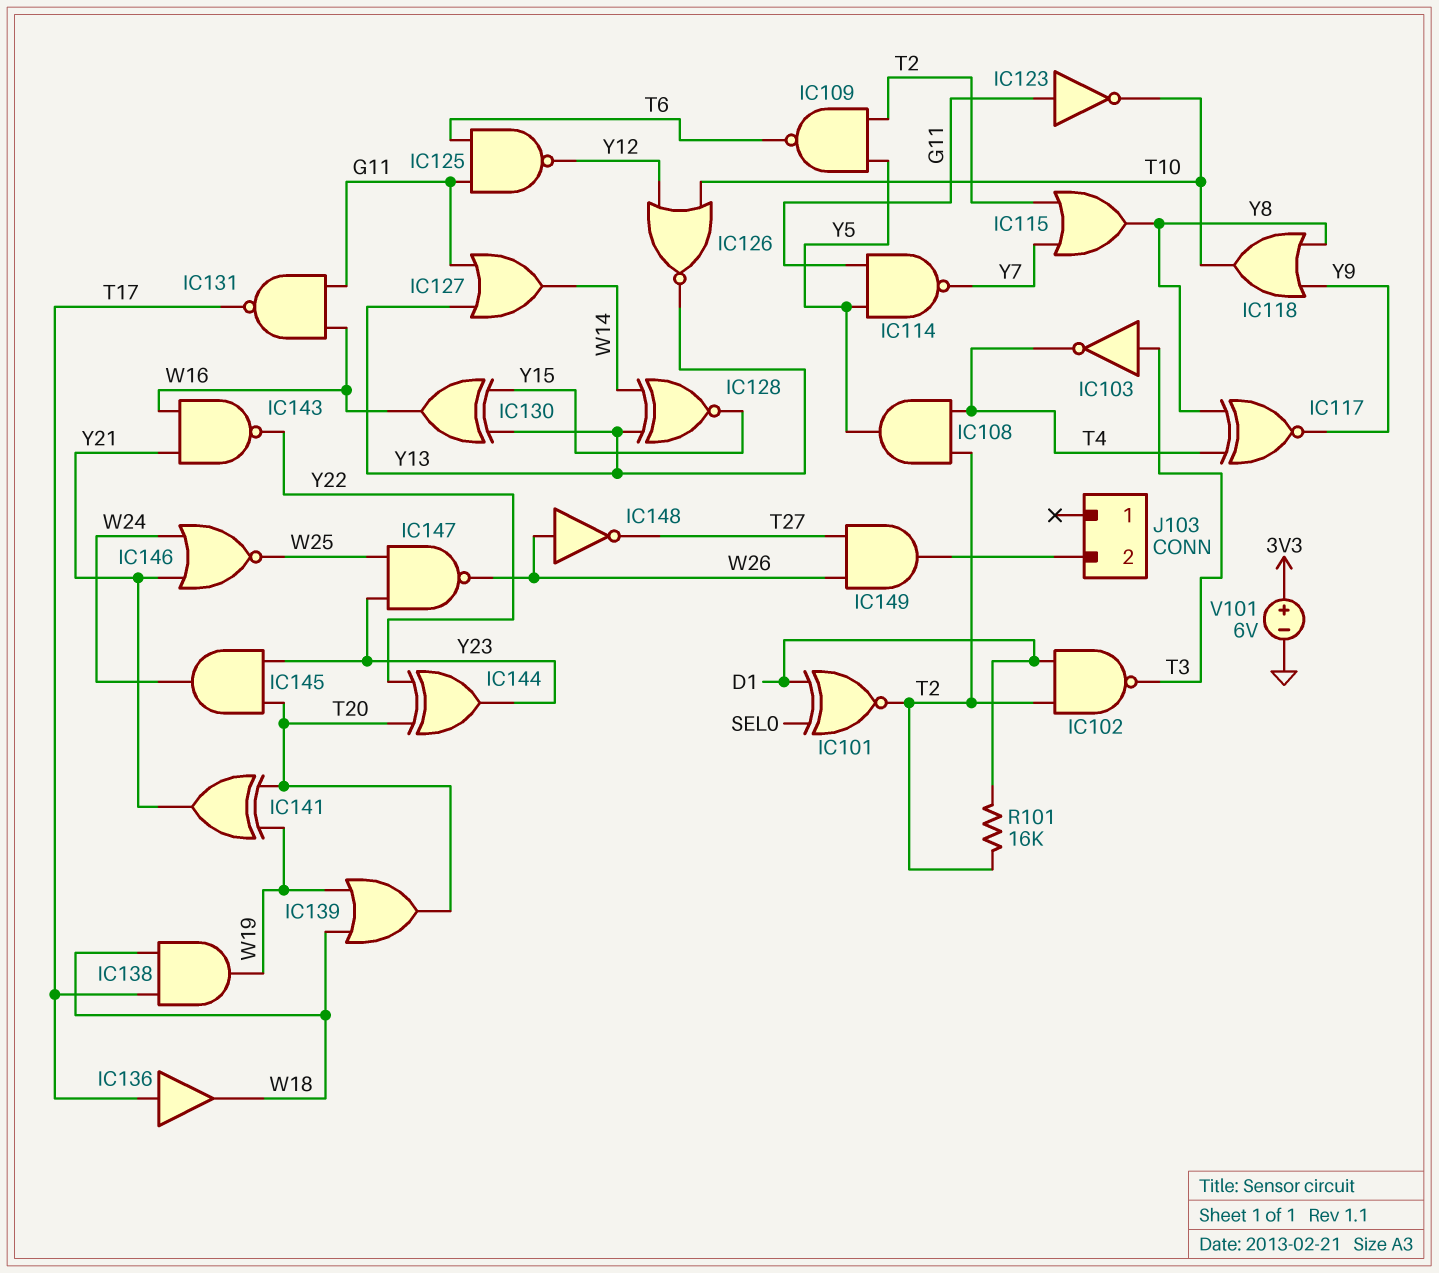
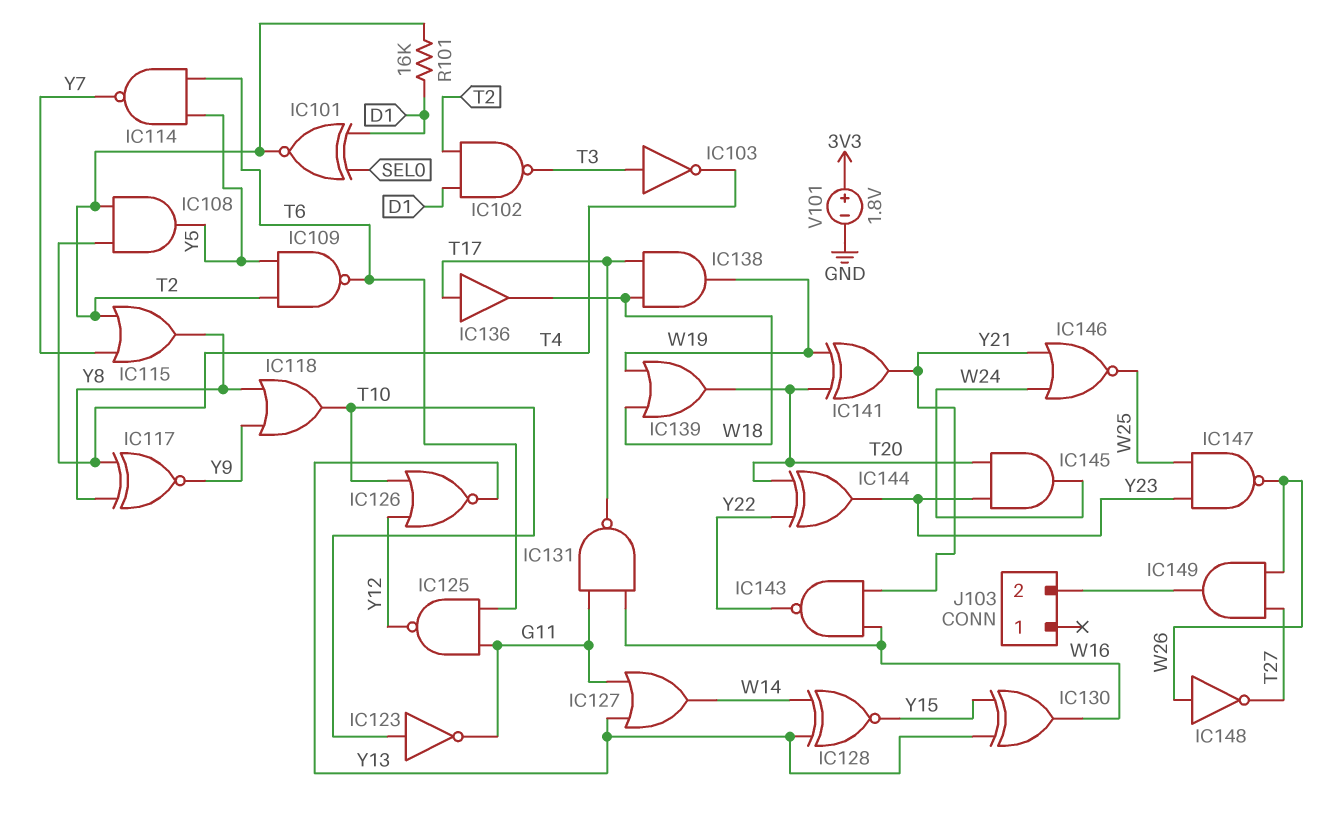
IC114: NAND (in G11, in Y5, out Y7) -> NAND (in T6, in Y5, out Y7)
IC123: NOT (in G11, out T10) -> NOT (in T10, out G11)
V101: 6V (plus 3V3, minus GND) -> 1.8V (plus 3V3, minus GND)

